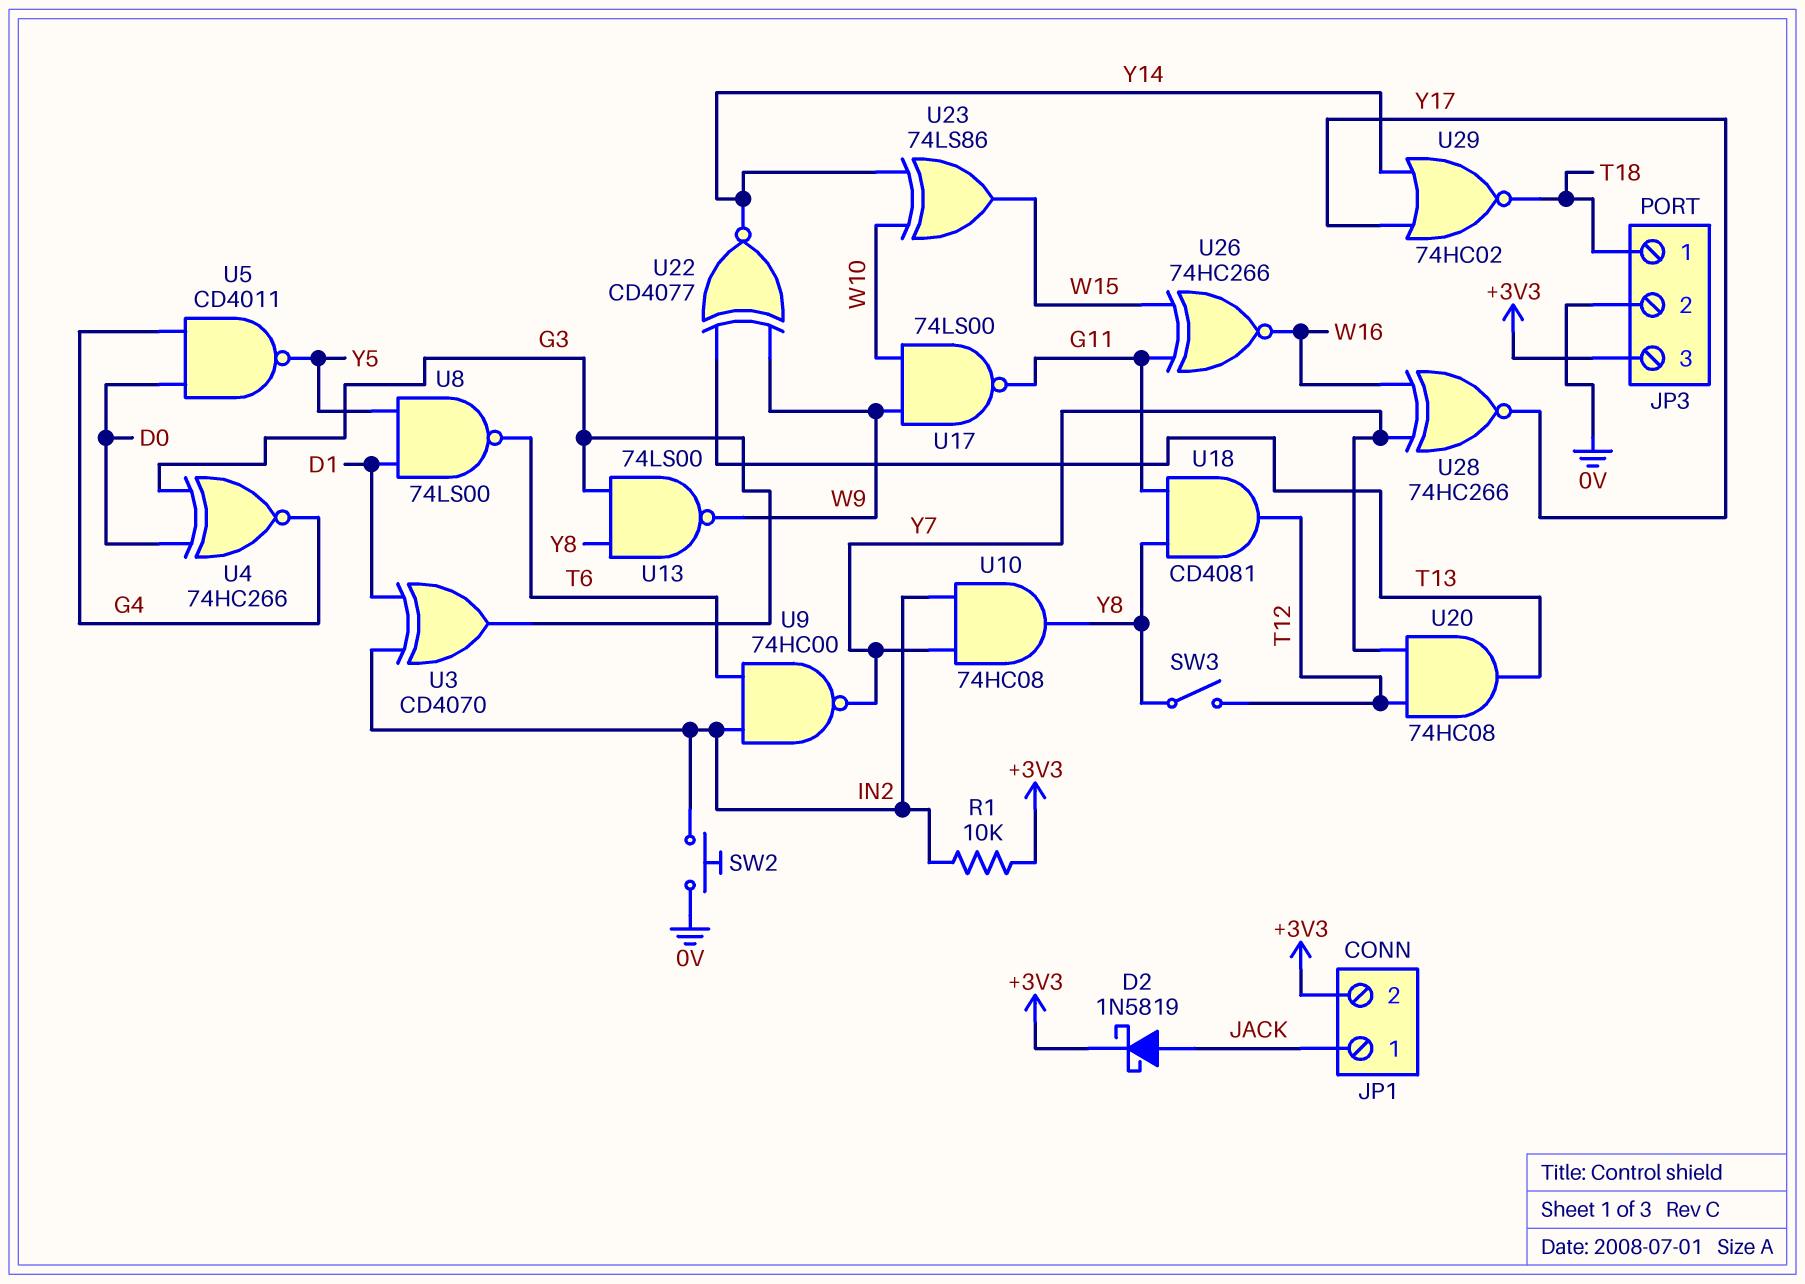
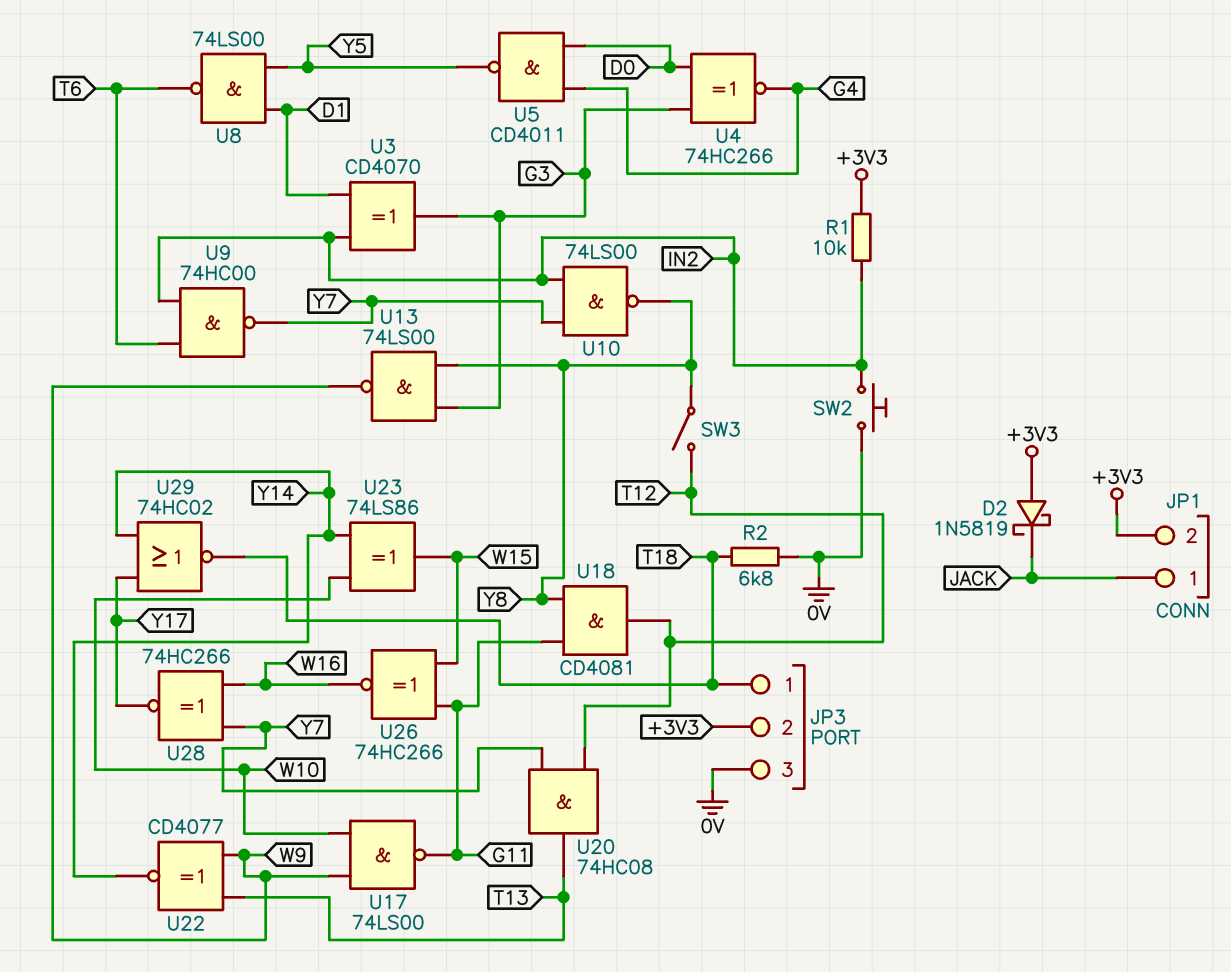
D2: schottky 1N5819 (A JACK, K +3V3) -> schottky 1N5819 (A +3V3, K JACK)
JP3 pin 2: 0V -> +3V3
JP3 pin 3: +3V3 -> 0V
R2: none -> 6.8k (0V, T18)
U10: AND 74HC08 (in IN2, in Y7, out Y8) -> NAND 74LS00 (in IN2, in Y7, out Y8)

